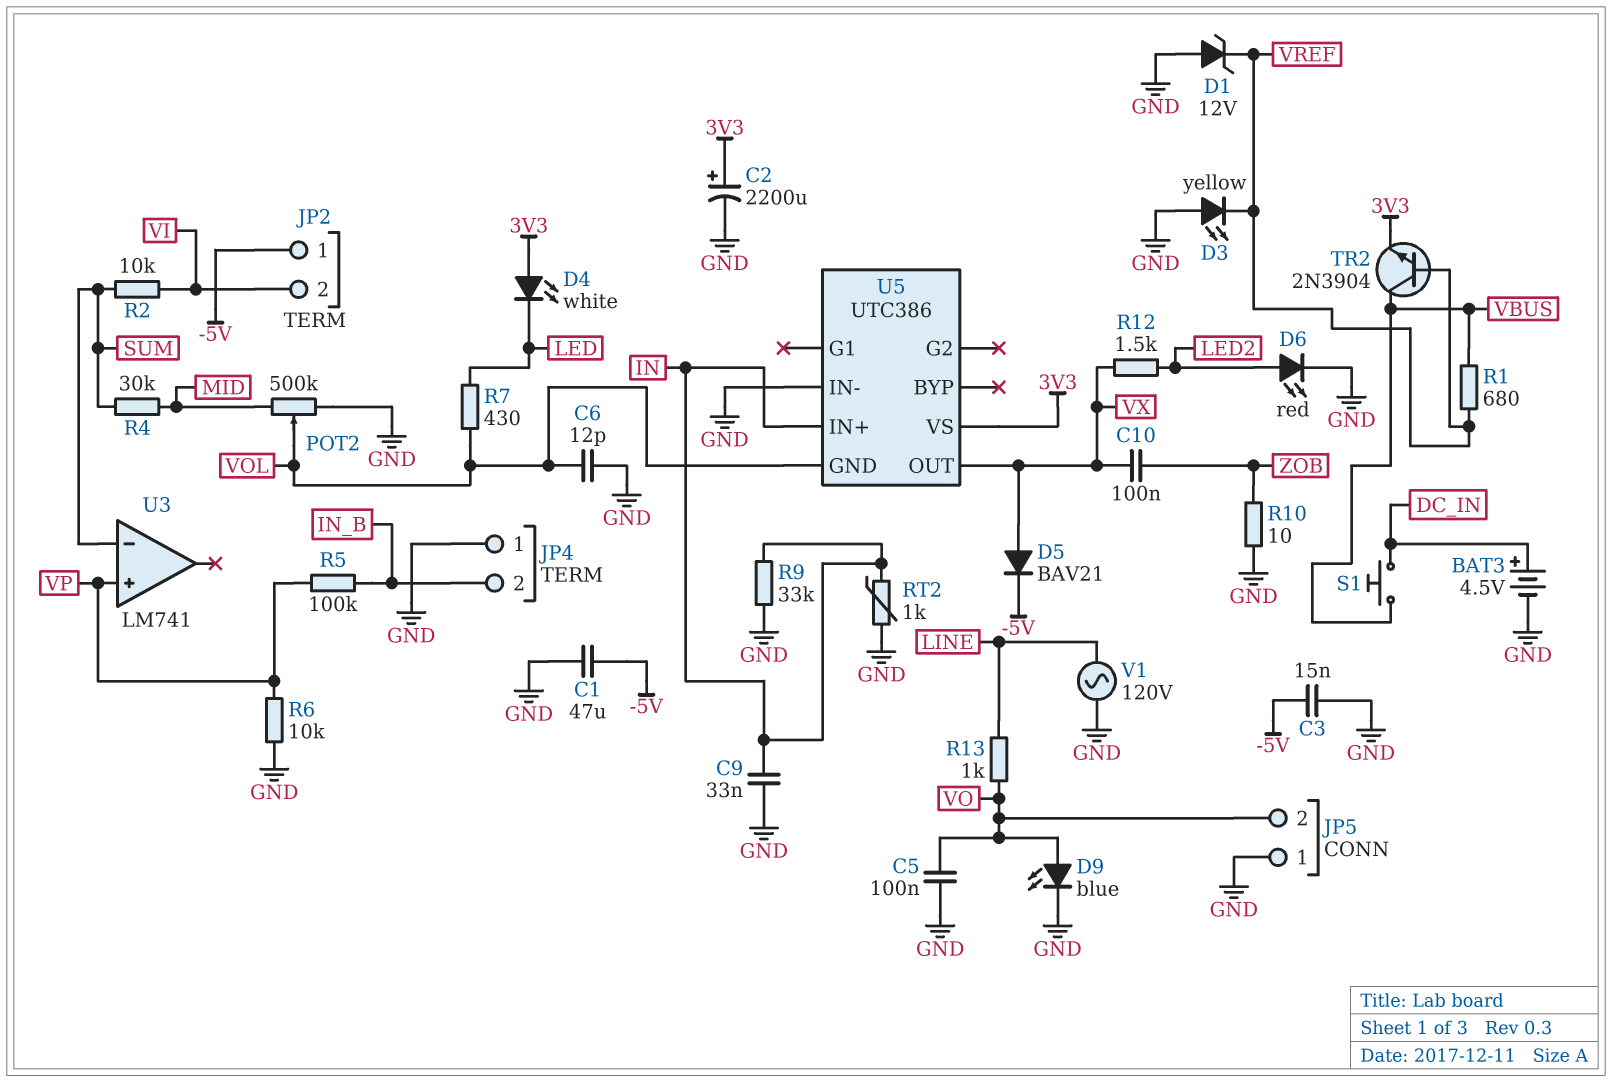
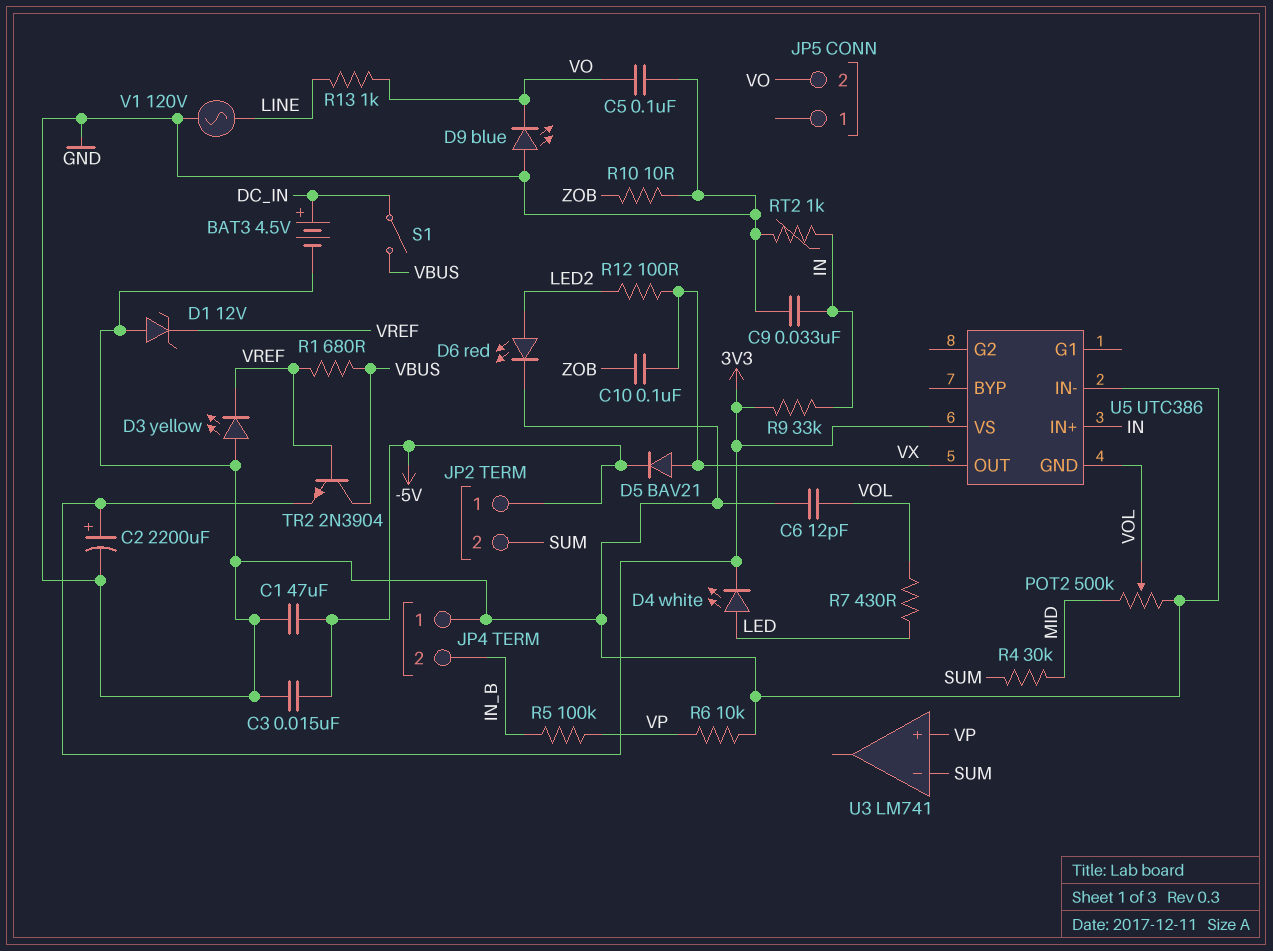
D4: LED white (A 3V3, K LED) -> LED white (A LED, K 3V3)
D9: LED blue (A VO, K GND) -> LED blue (A GND, K VO)
JP2 pin 2: VI -> SUM
JP5 pin 1: GND -> none
R2: 10k (SUM, VI) -> none
R9: 33k (GND, IN) -> 33k (3V3, IN)
R12: 1.5k (LED2, VX) -> 100 (LED2, VX)
S1: button (DC_IN, VBUS) -> switch (DC_IN, VBUS)

